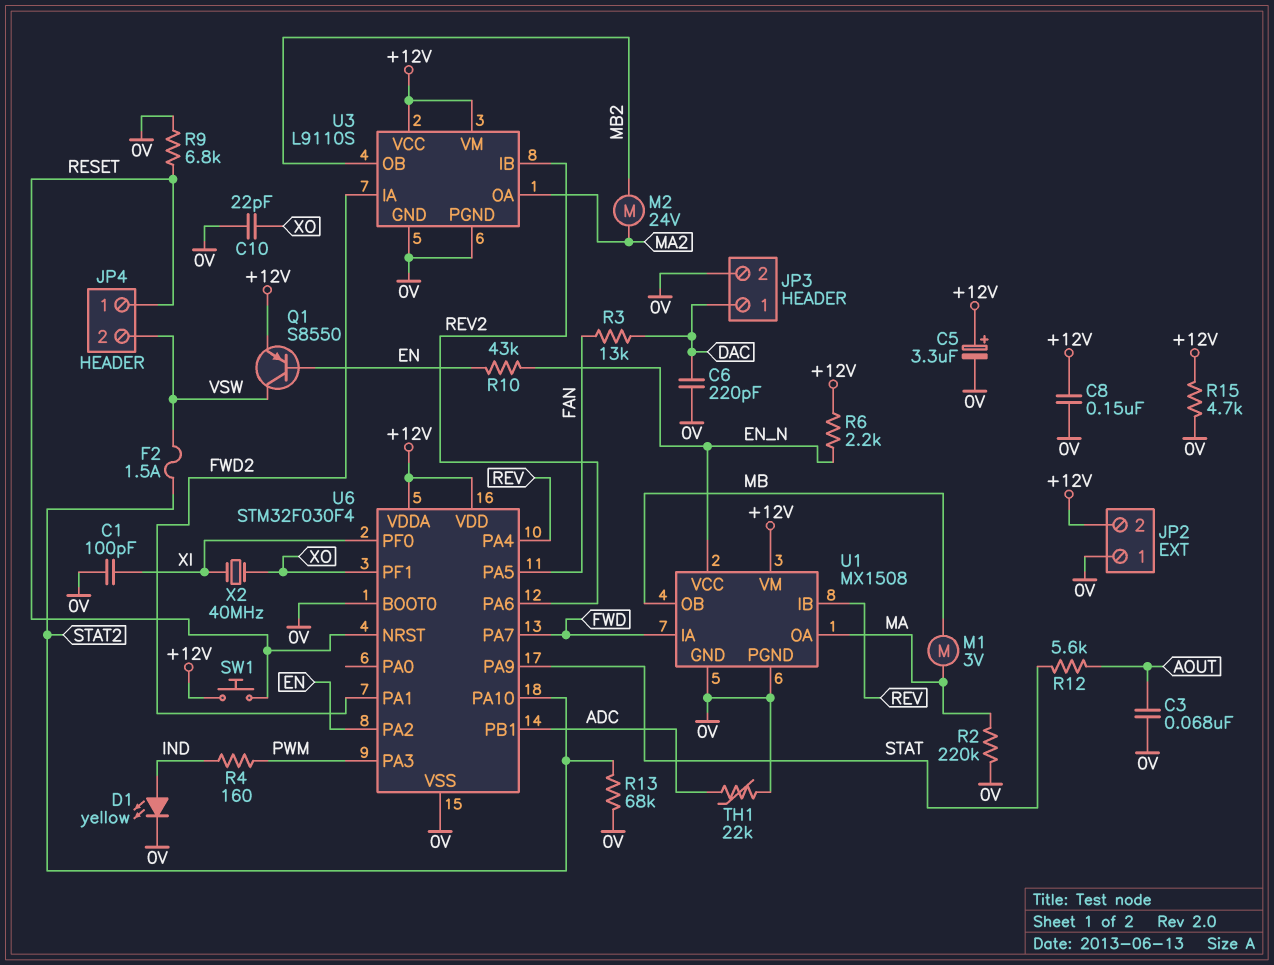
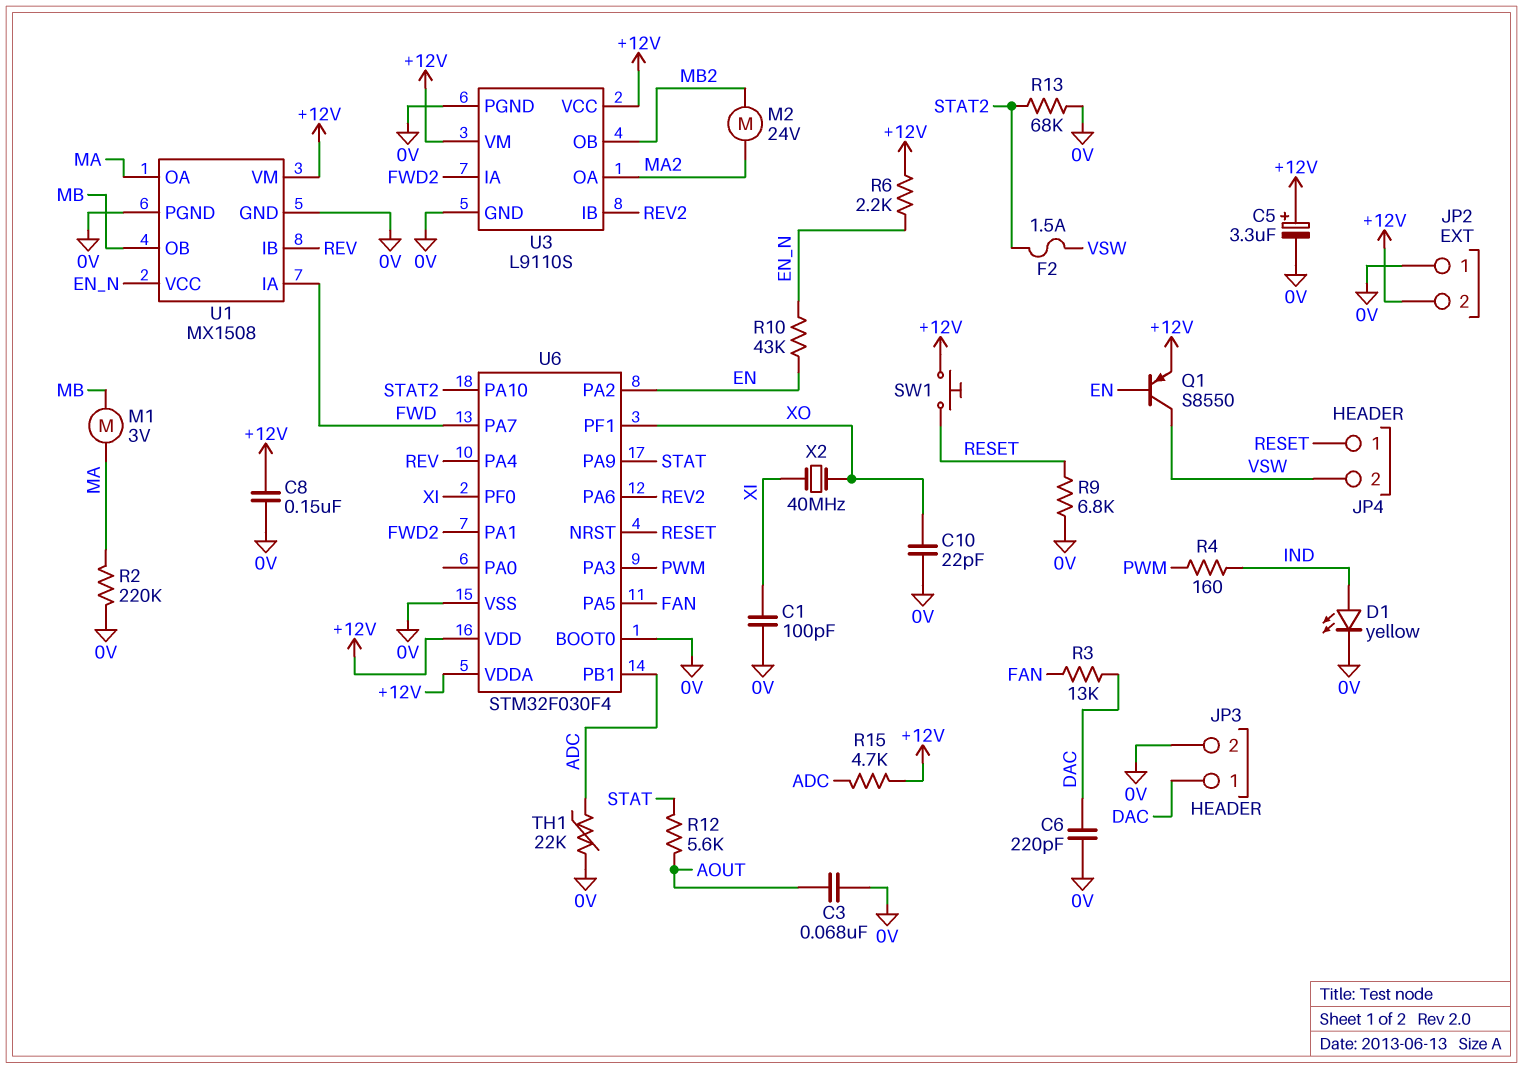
R15: 4.7k (+12V, 0V) -> 4.7k (+12V, ADC)

